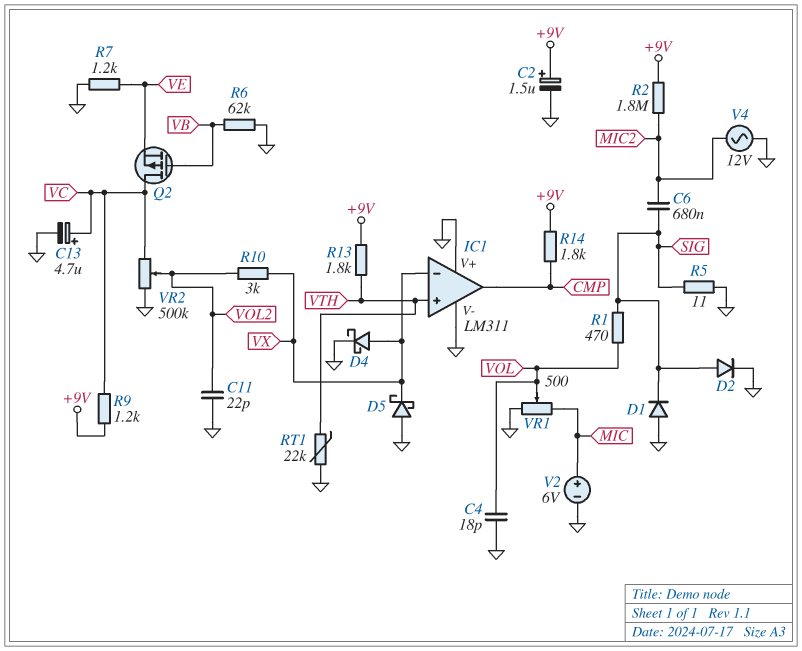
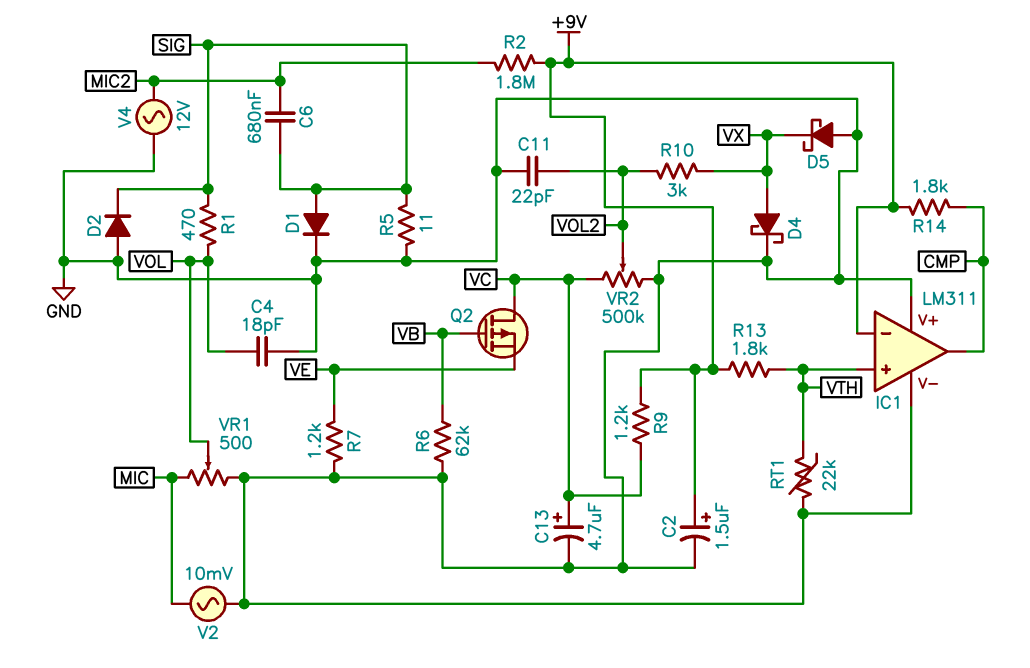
D1: diode (A GND, K SIG) -> diode (A SIG, K GND)
D2: diode (A SIG, K GND) -> diode (A GND, K SIG)
IC1 pin in-: VX -> +9V
V2: 6V (plus MIC, minus GND) -> AC 10mV (GND, MIC)

